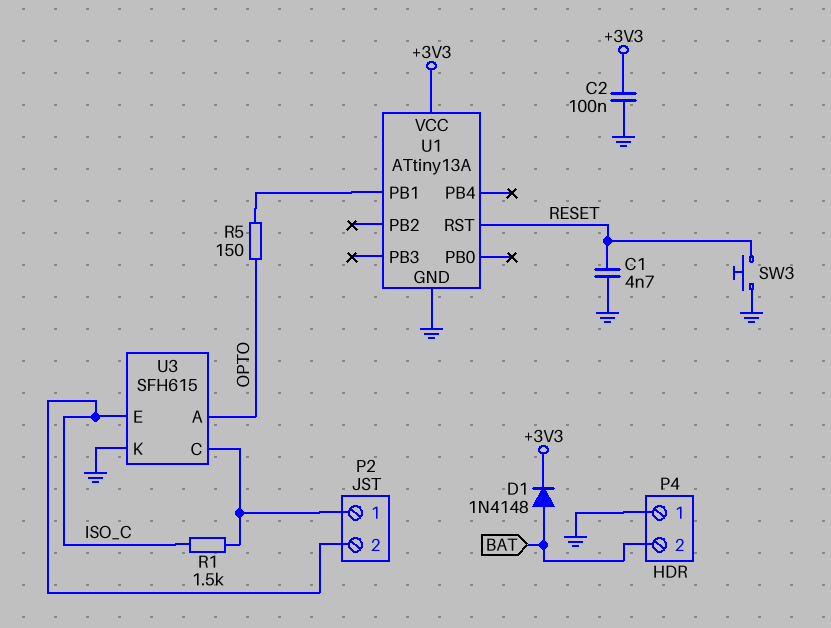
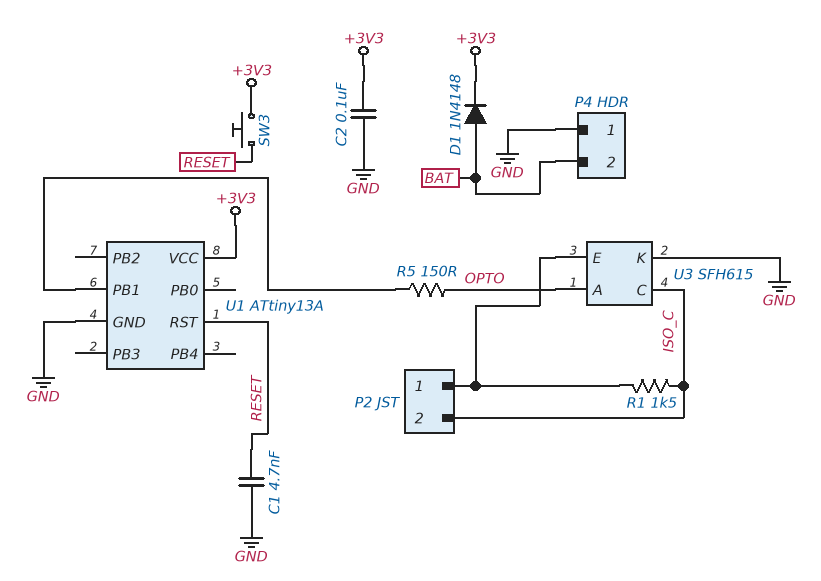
SW3: button (GND, RESET) -> button (+3V3, RESET)
U3 pin C: P2/1 -> ISO_C
U3 pin E: ISO_C -> P2/1

